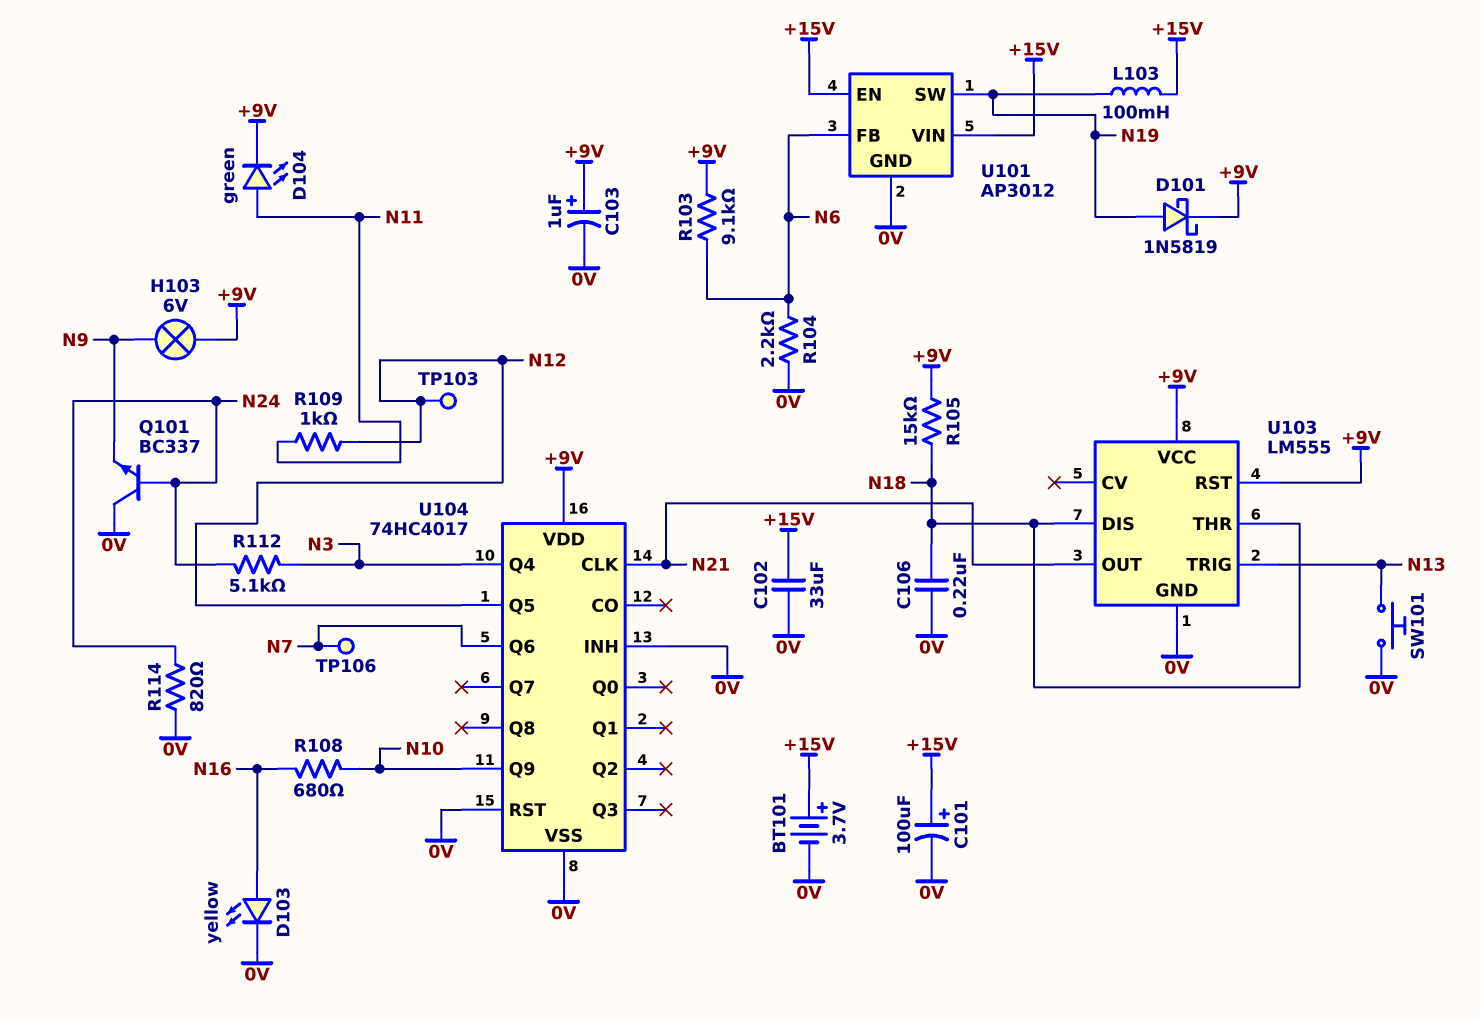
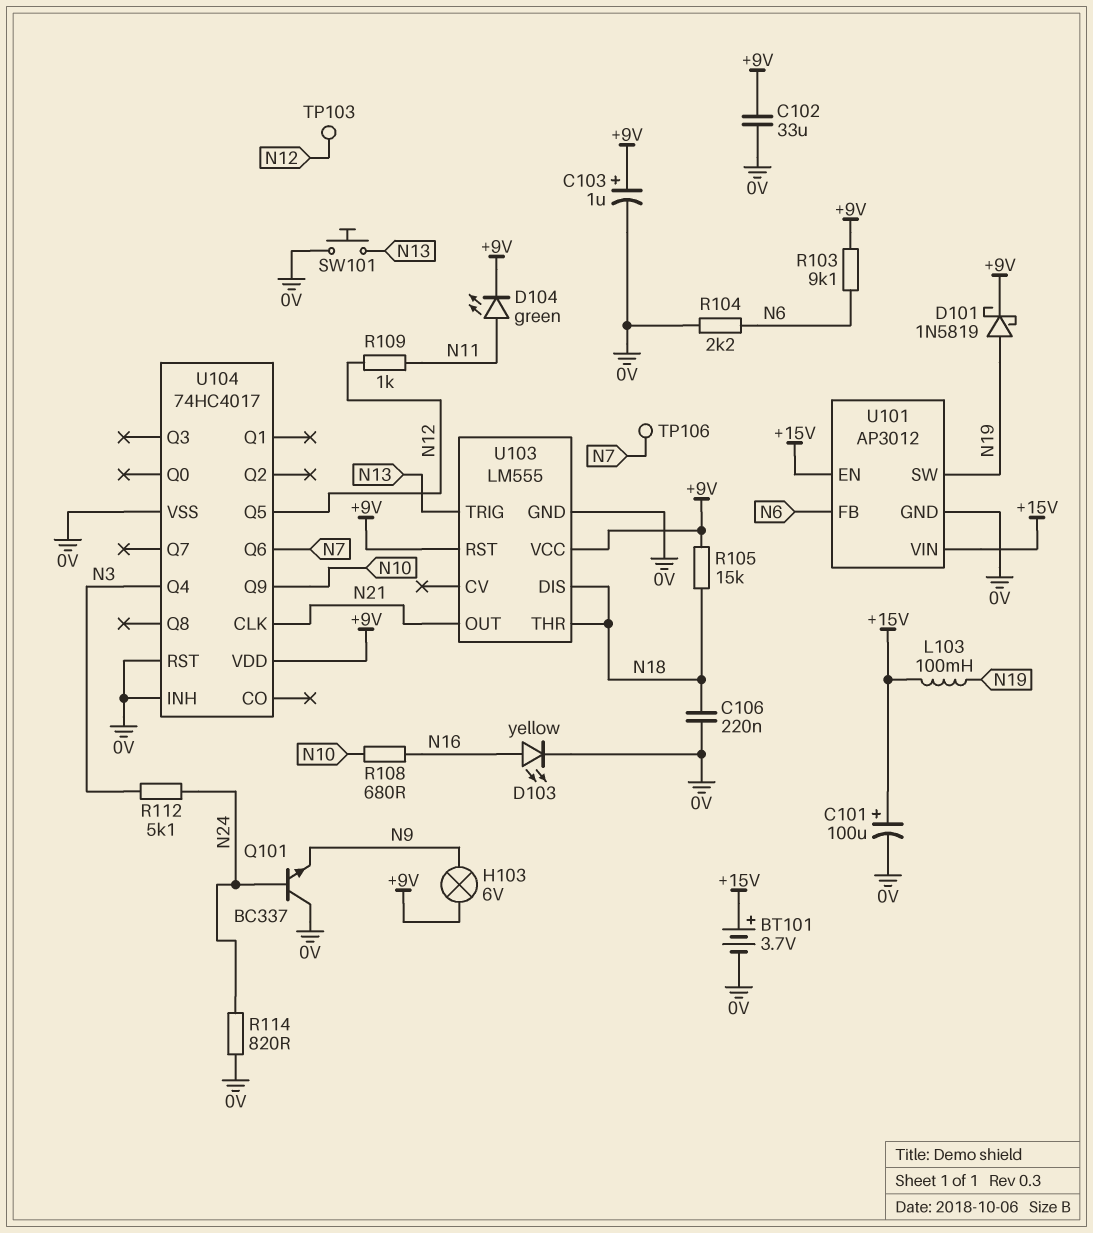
C102: 33uF (+15V, 0V) -> 33uF (+9V, 0V)

